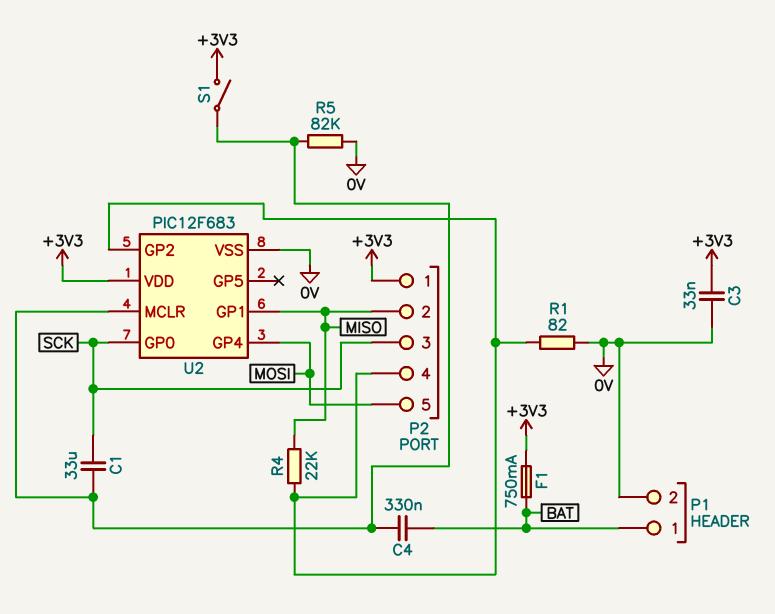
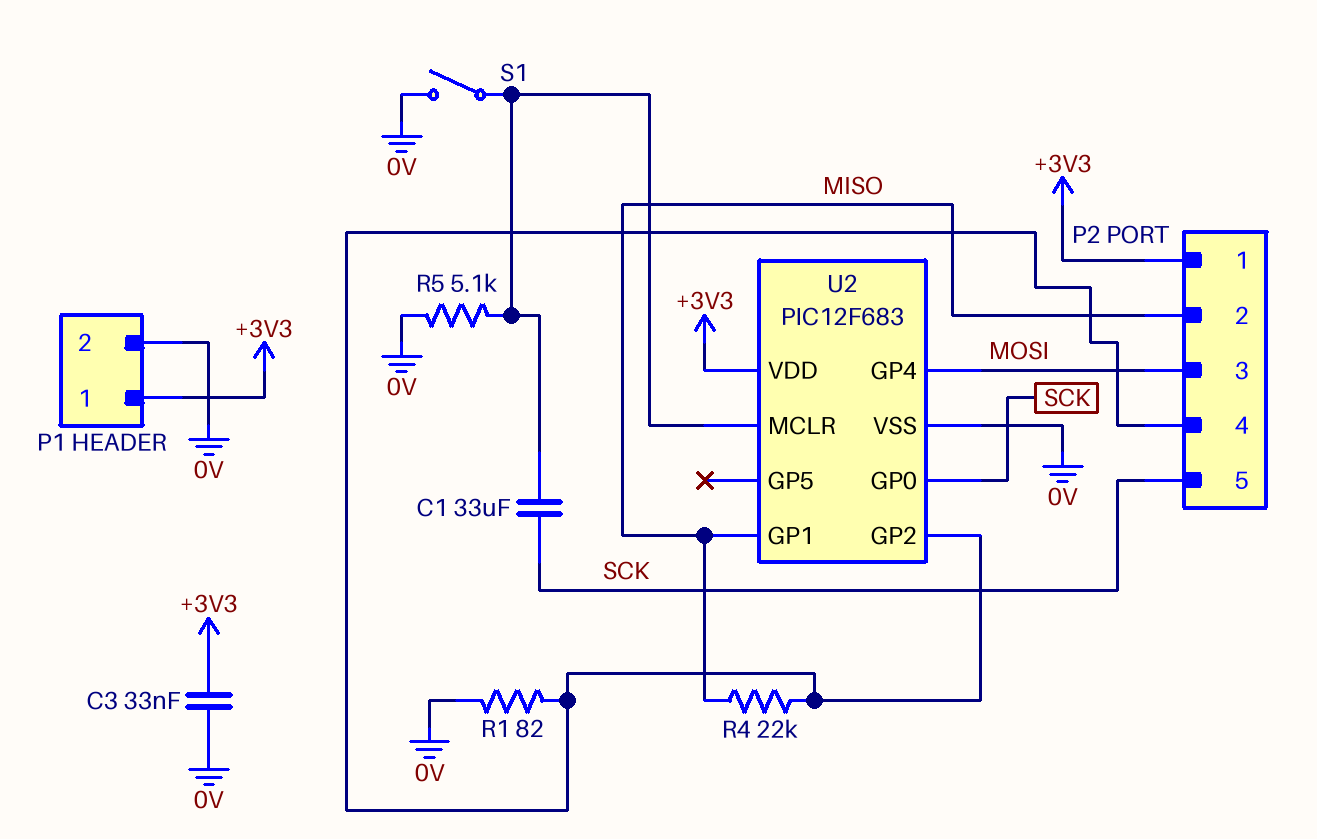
C4: 330nF (BAT, U2/MCLR) -> none
F1: 750mA (+3V3, BAT) -> none
P1 pin 1: BAT -> +3V3
P2 pin 3: SCK -> MOSI
P2 pin 5: MOSI -> SCK
R5: 82k (0V, U2/MCLR) -> 5.1k (0V, U2/MCLR)
S1: switch (+3V3, U2/MCLR) -> switch (0V, U2/MCLR)

